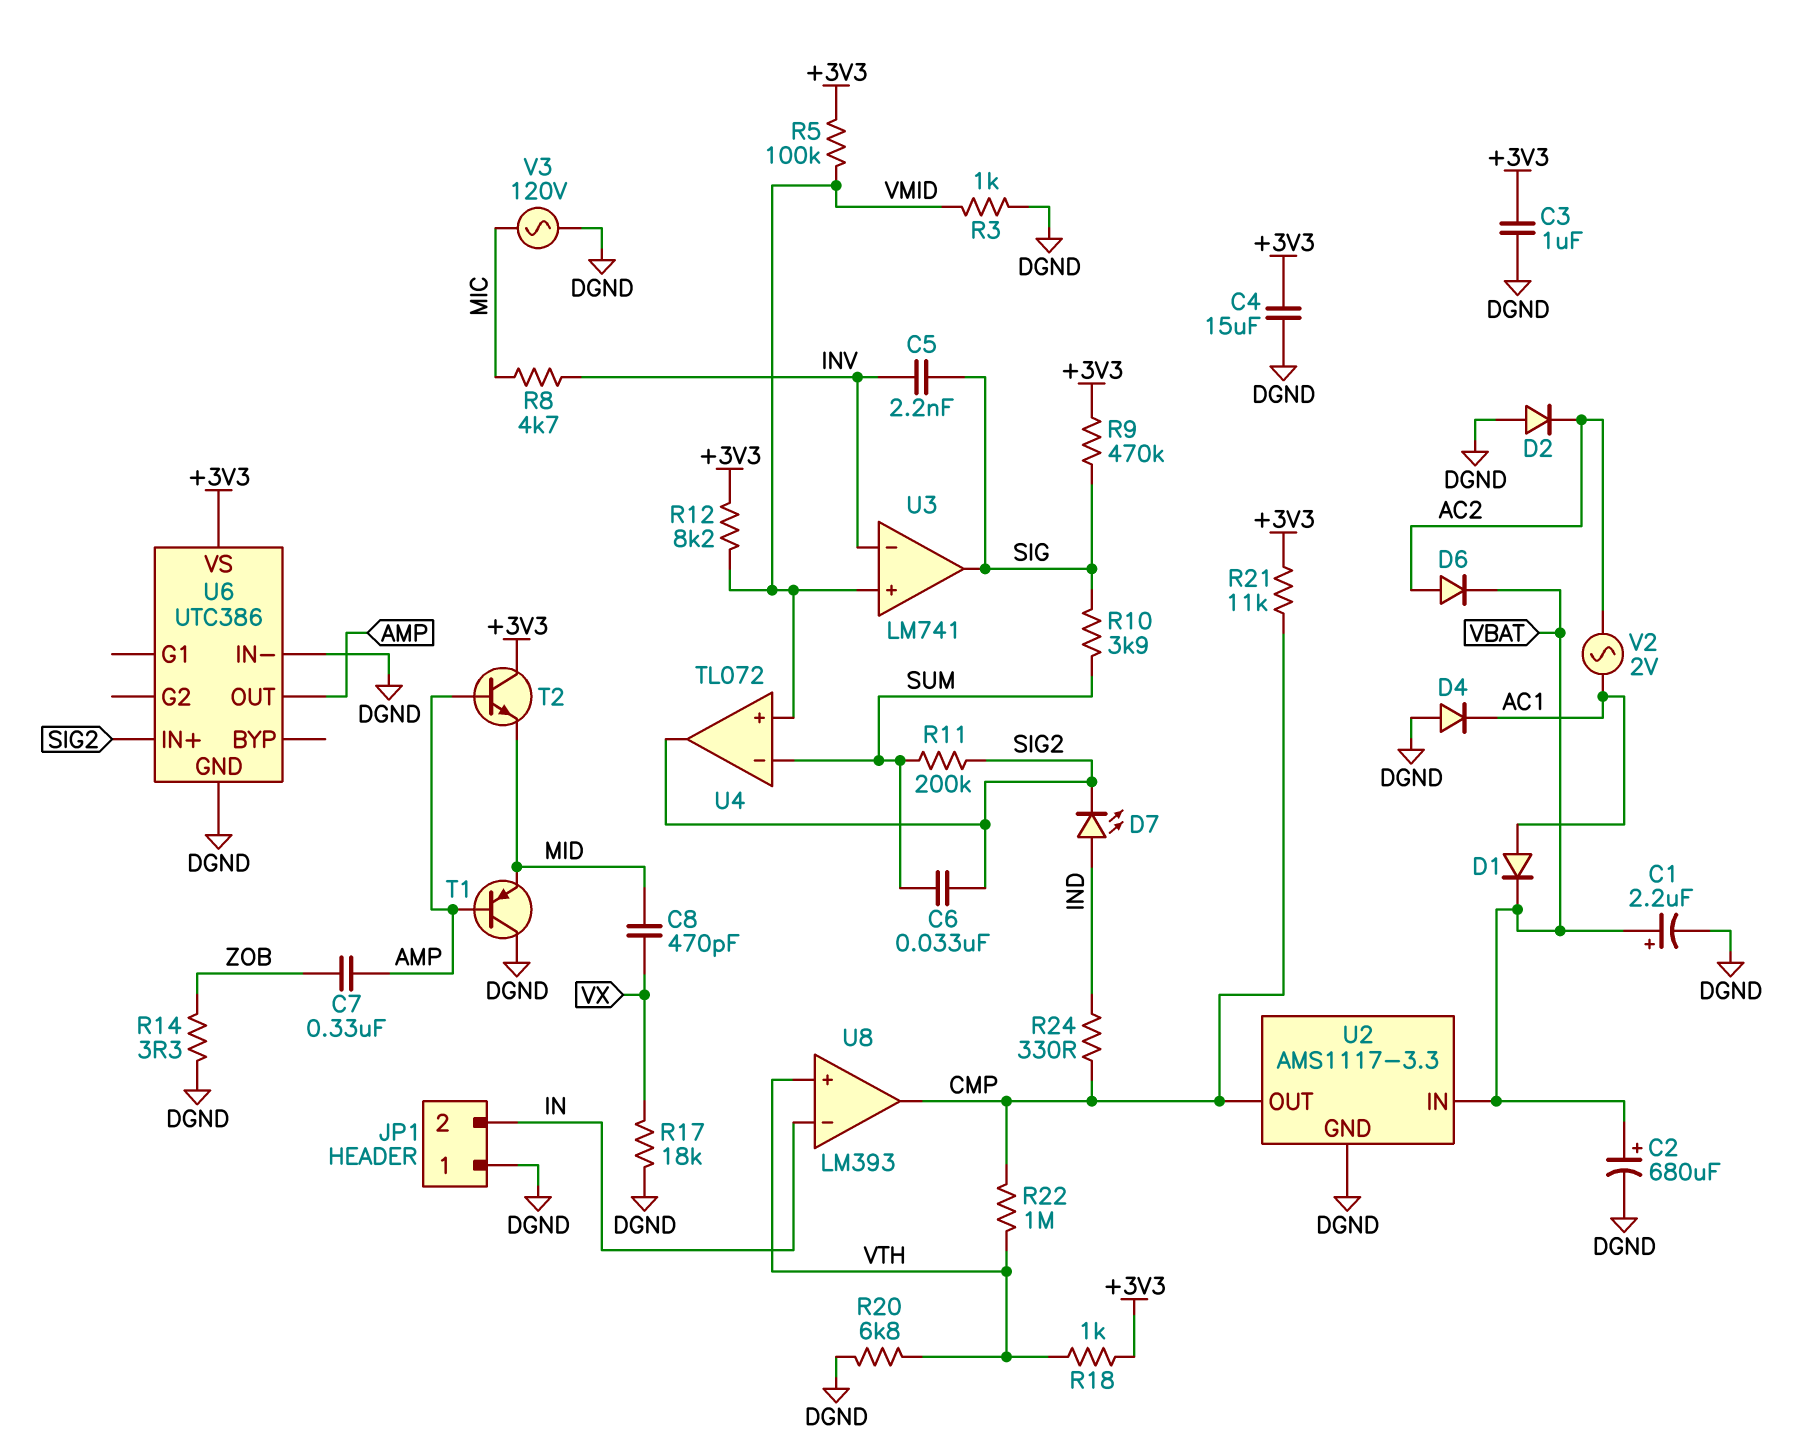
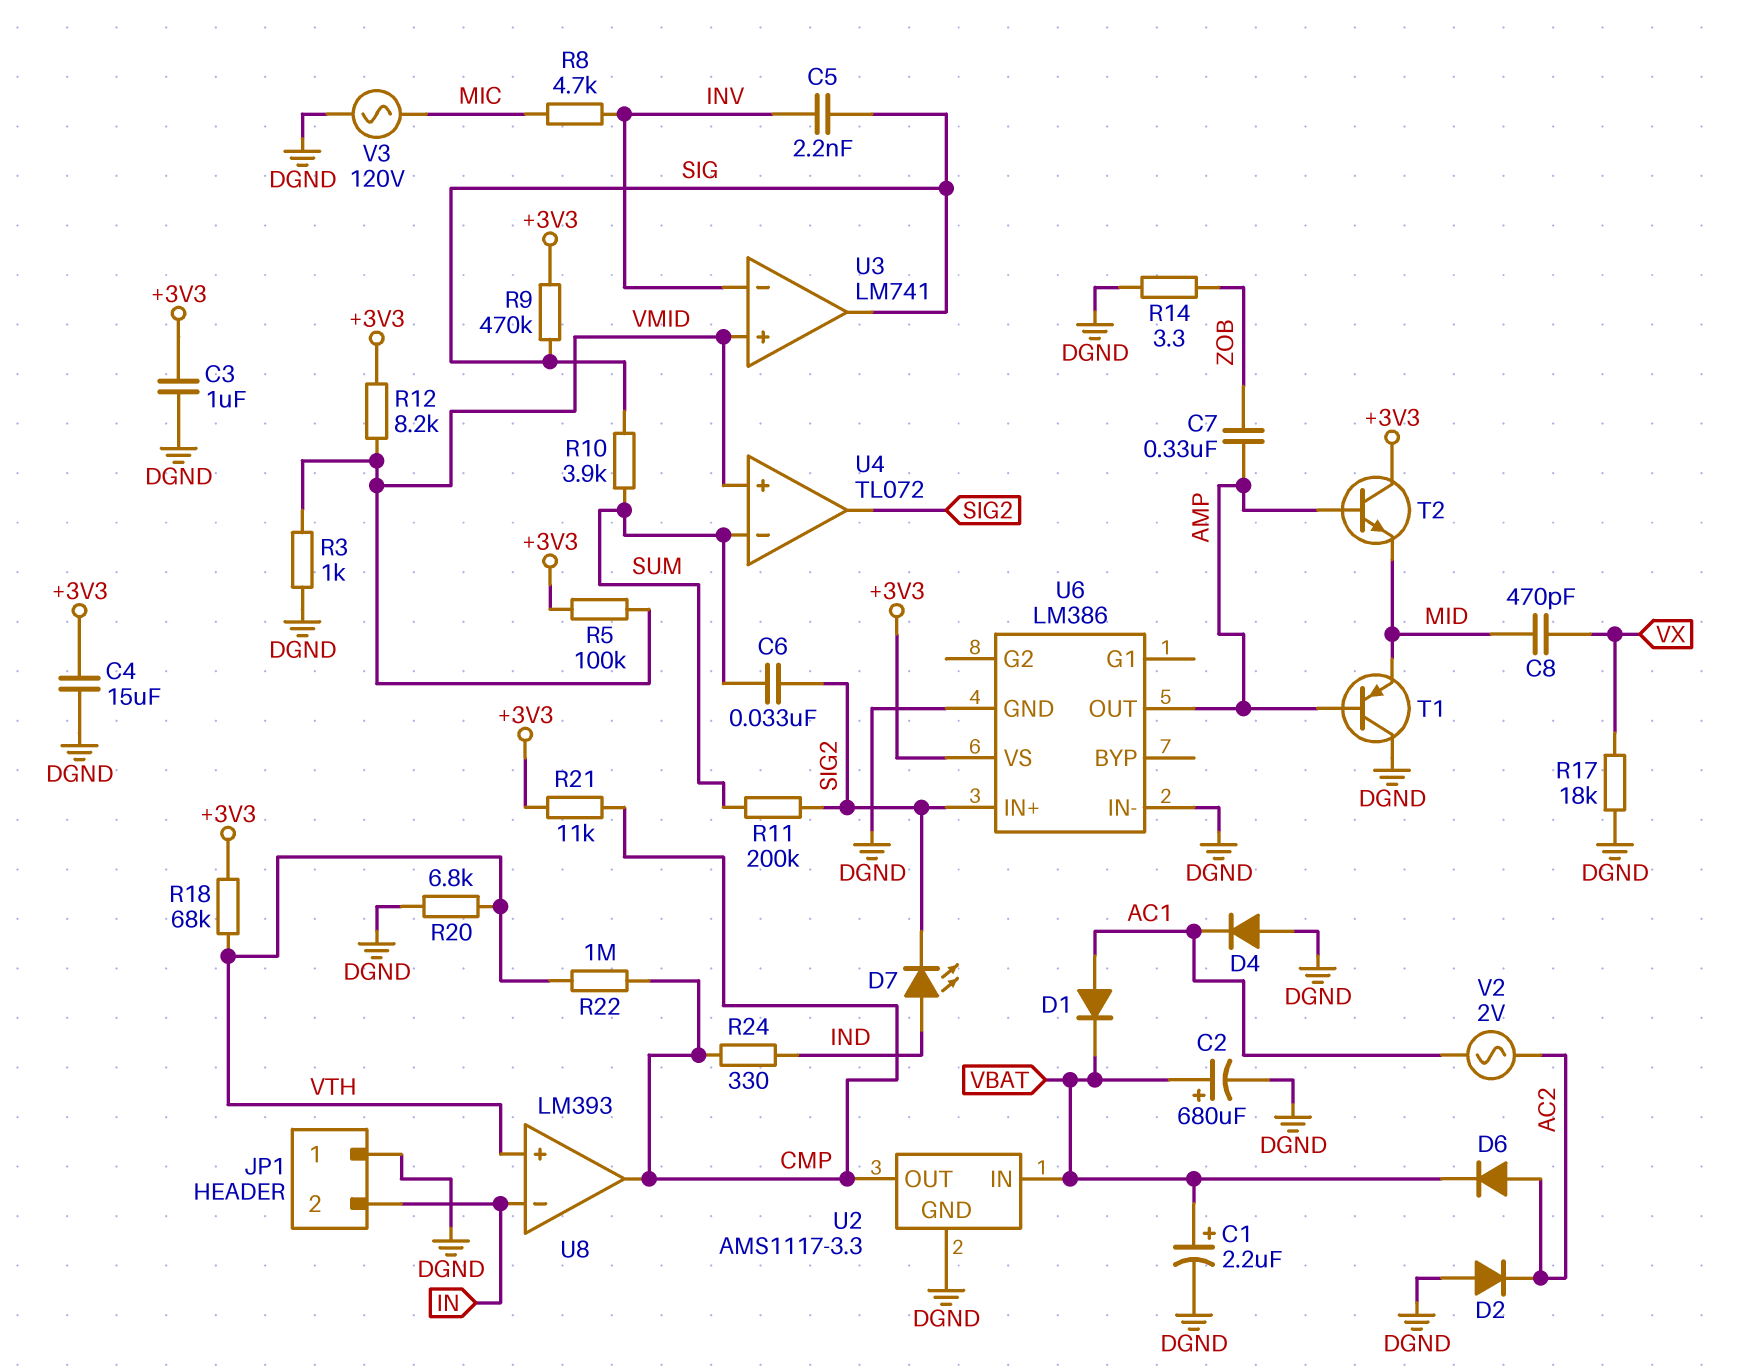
R18: 1k (+3V3, VTH) -> 68k (+3V3, VTH)
U6: UTC386 -> LM386

